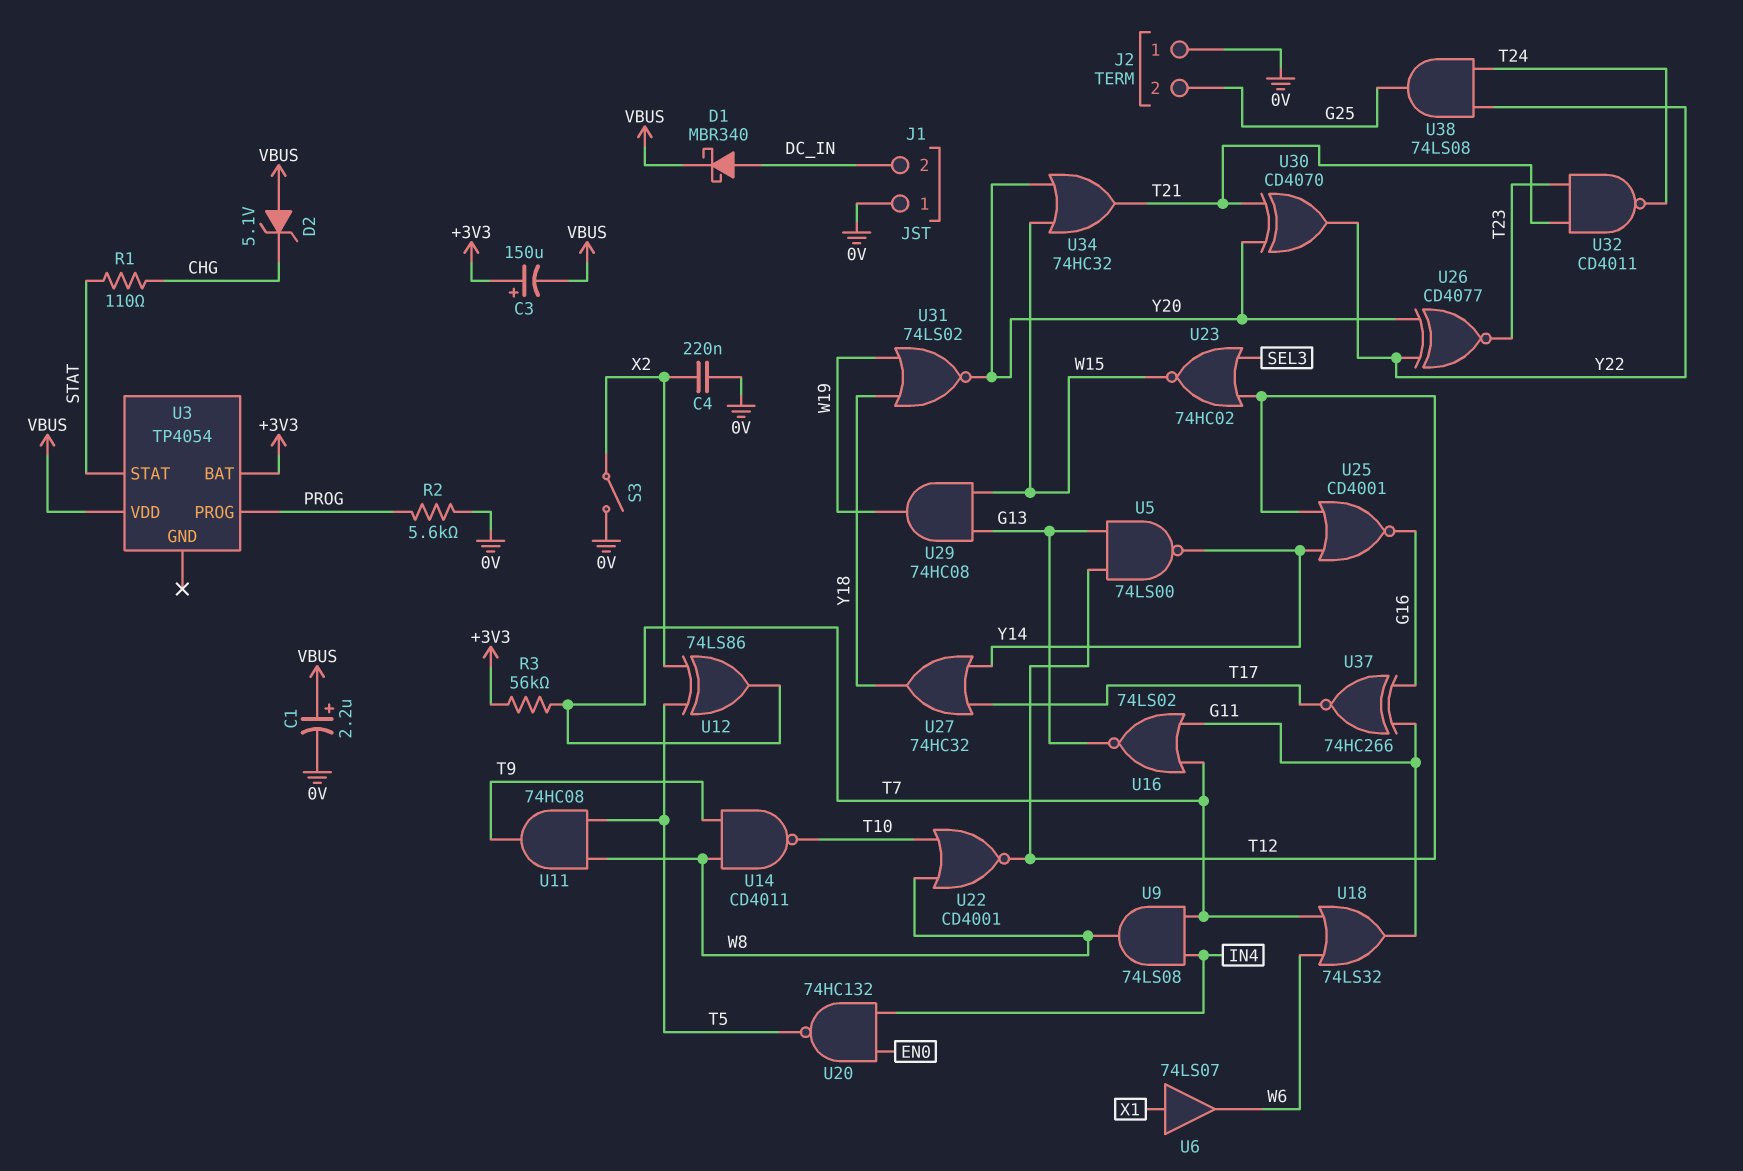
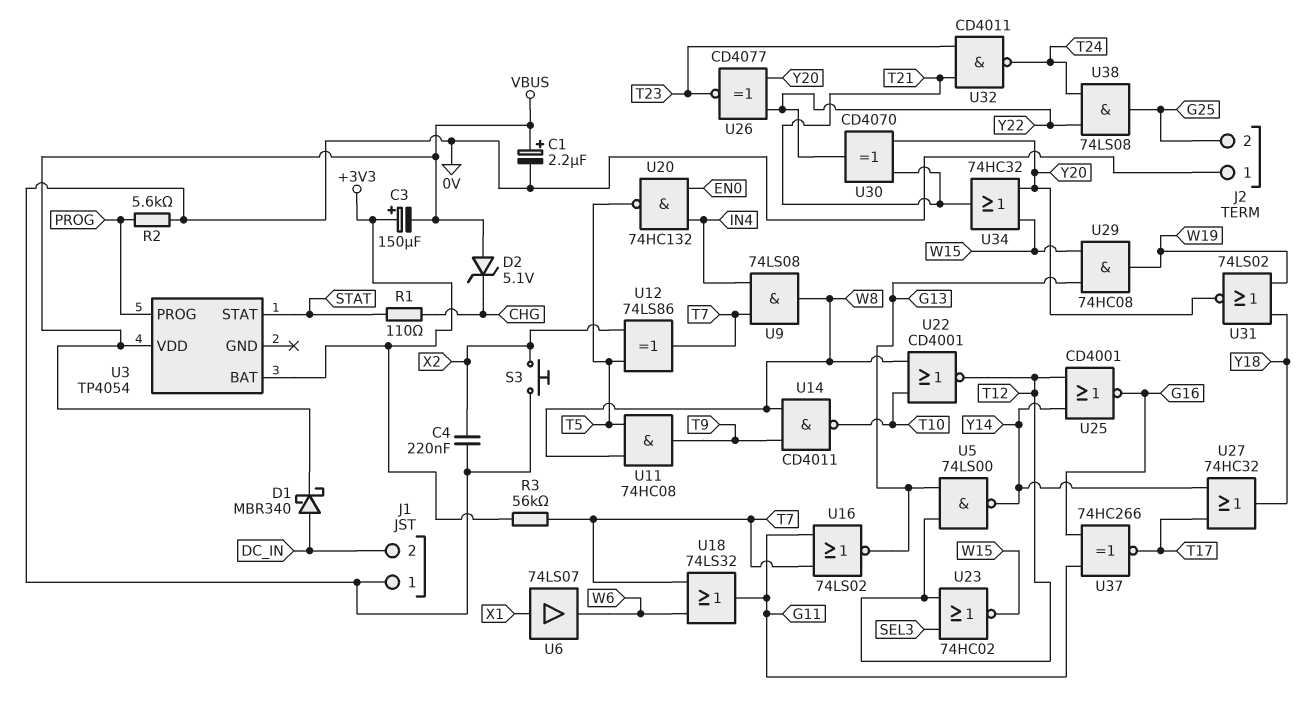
S3: switch (0V, X2) -> button (0V, X2)

